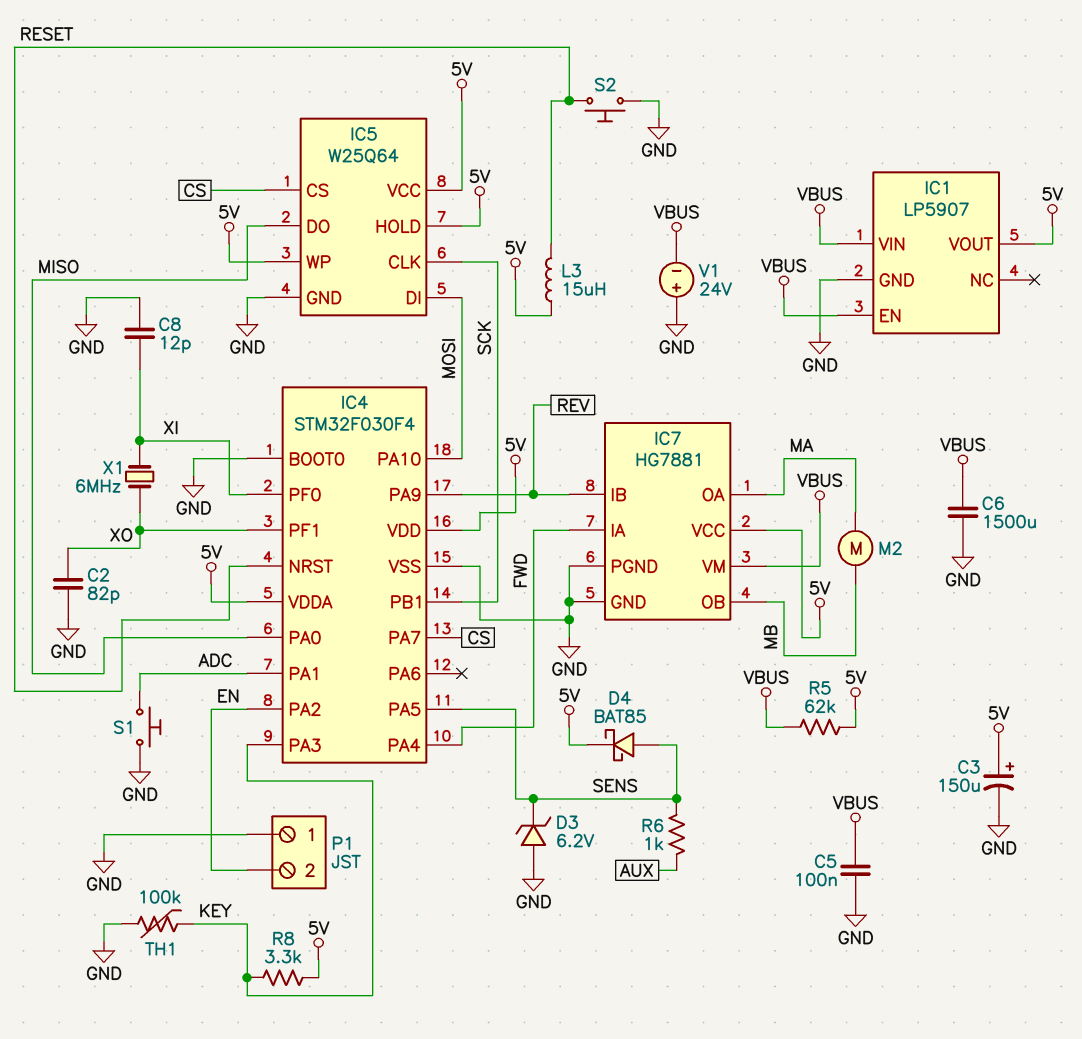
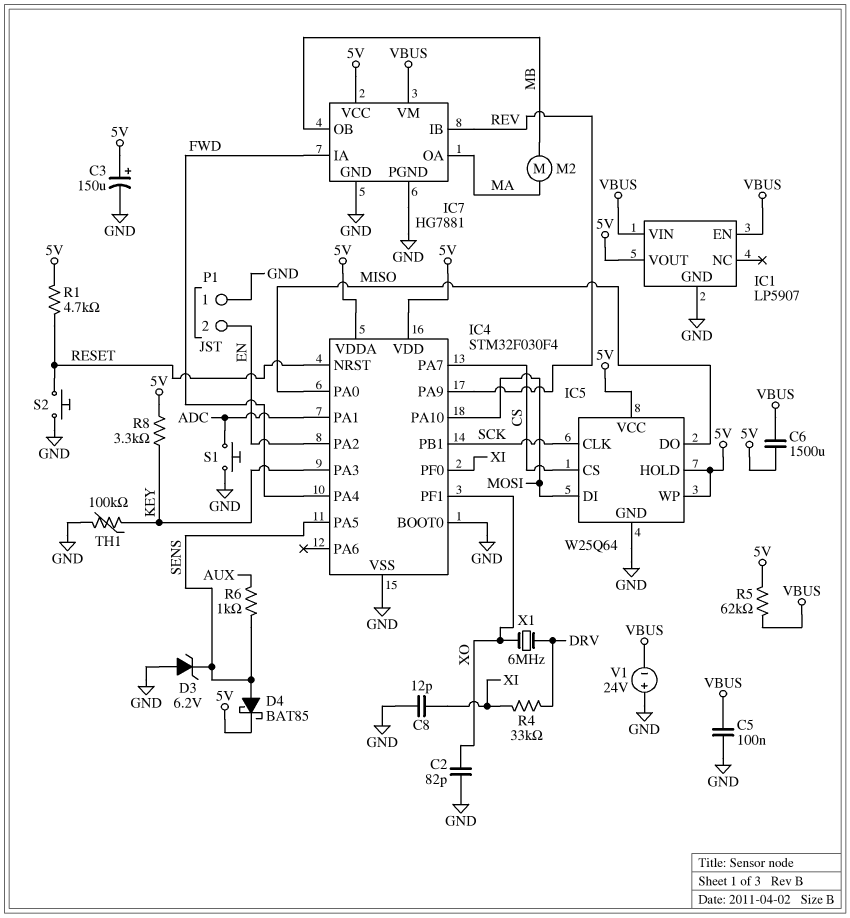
C6: 1500uF (GND, VBUS) -> 1500uF (5V, VBUS)
L3: 15uH (5V, RESET) -> none
R1: none -> 4.7k (5V, RESET)
R4: none -> 33k (DRV, XI)
X1: 6MHz (XI, XO) -> 6MHz (DRV, XO)

